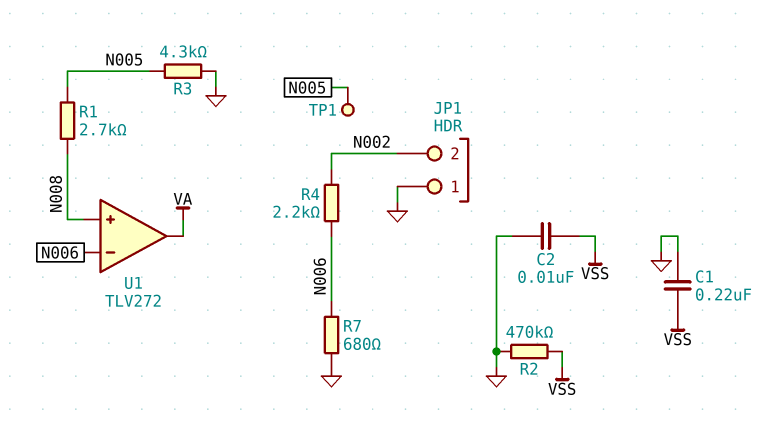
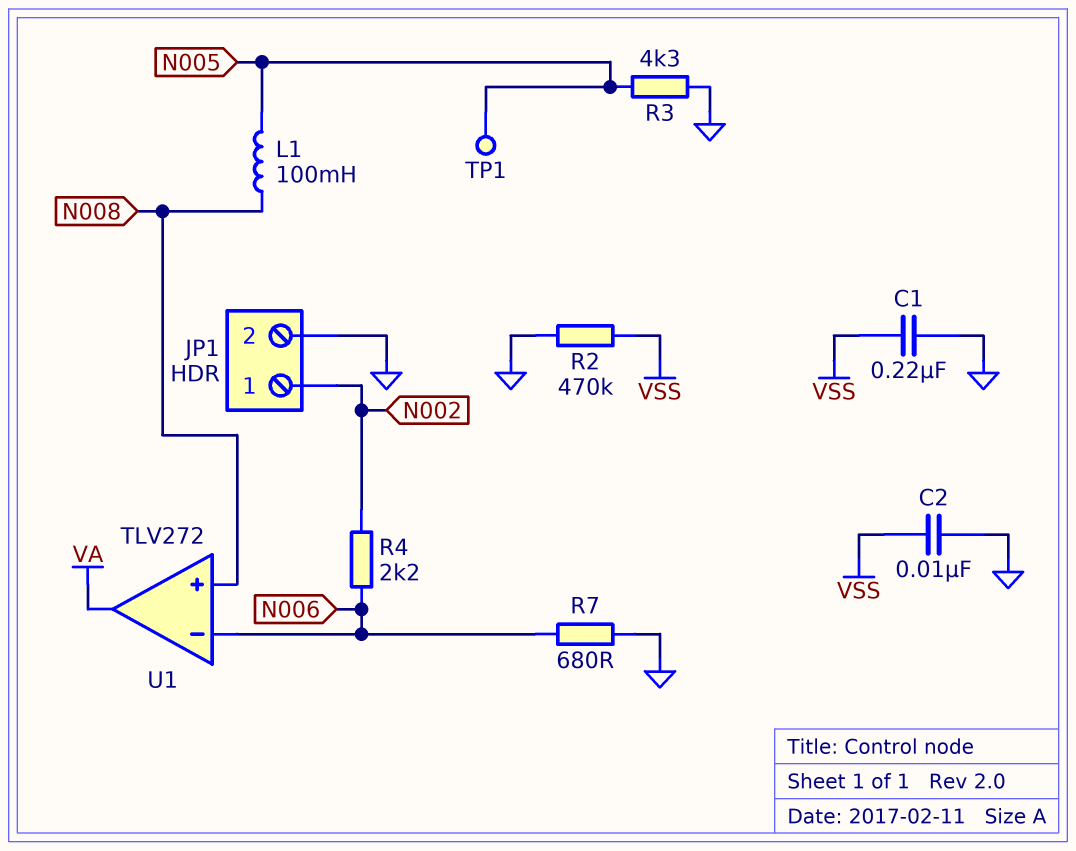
JP1 pin 1: GND -> N002
JP1 pin 2: N002 -> GND
L1: none -> 100mH (N005, N008)
R1: 2.7k (N005, N008) -> none

